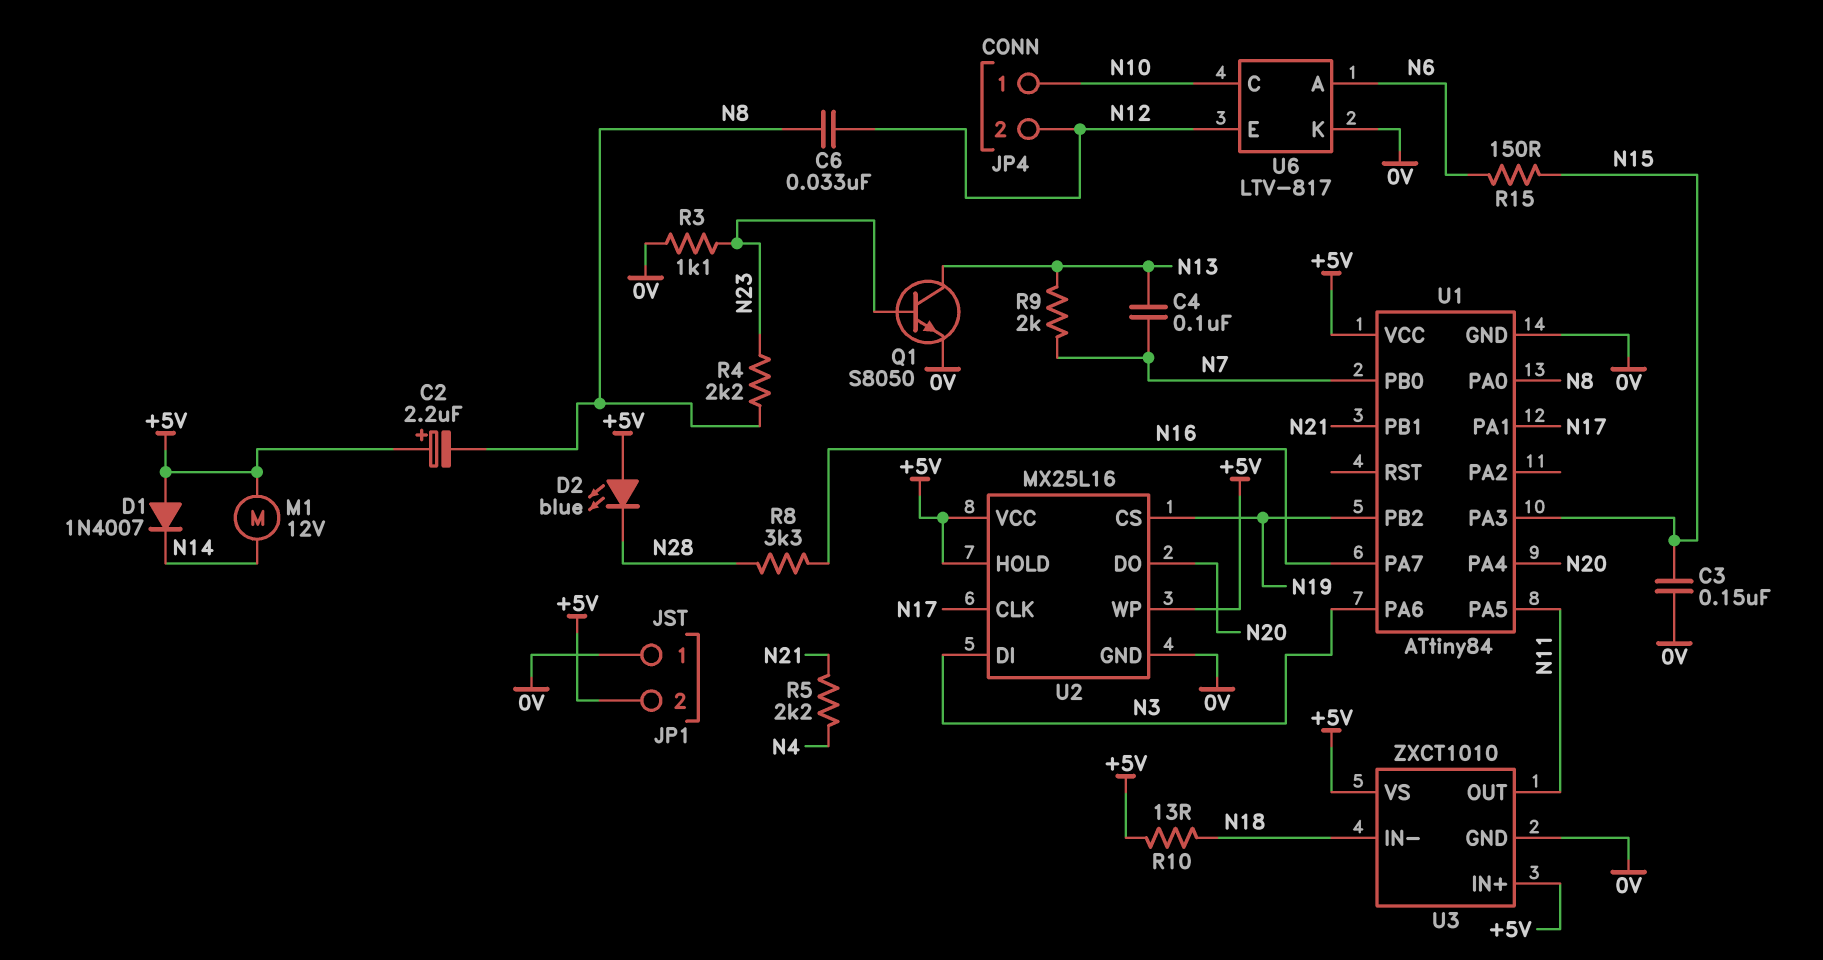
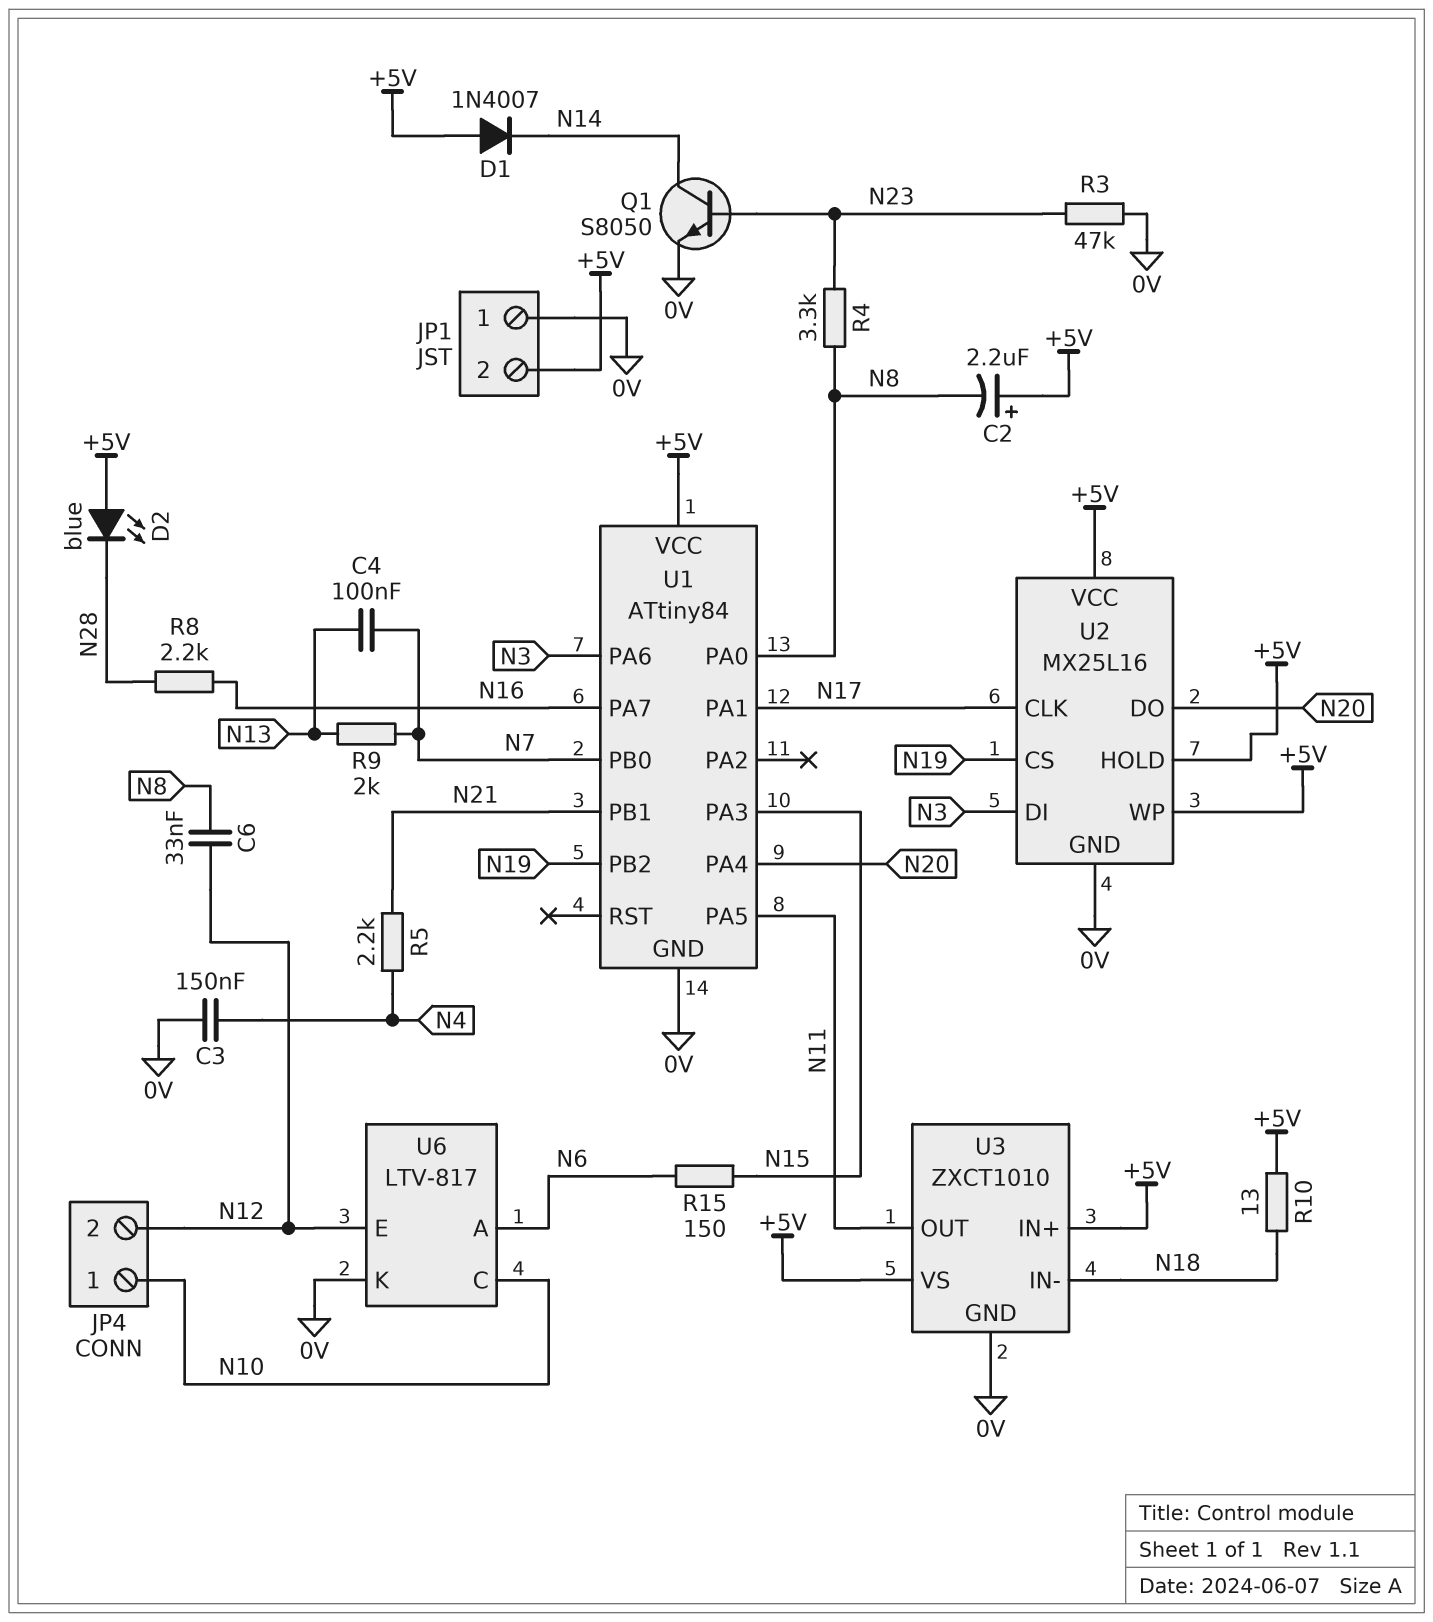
C3: 150nF (0V, N15) -> 150nF (0V, N4)
M1: motor 12V (+5V, N14) -> none
Q1: NPN S8050 (B N23, C N13, E 0V) -> NPN S8050 (B N23, C N14, E 0V)
R3: 1.1k (0V, N23) -> 47k (0V, N23)
R4: 2.2k (N8, N23) -> 3.3k (N8, N23)
R8: 3.3k (N16, N28) -> 2.2k (N16, N28)

